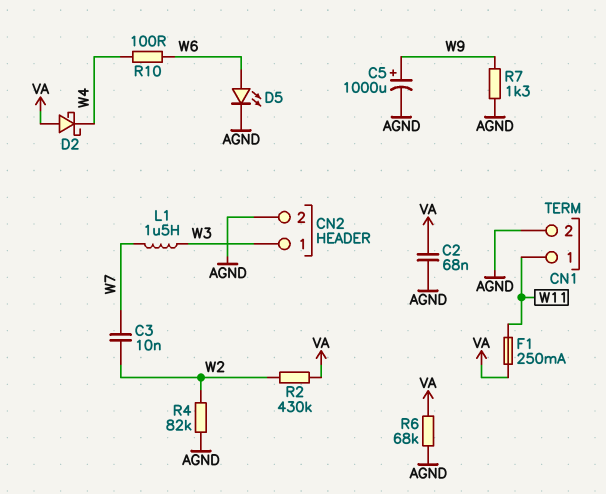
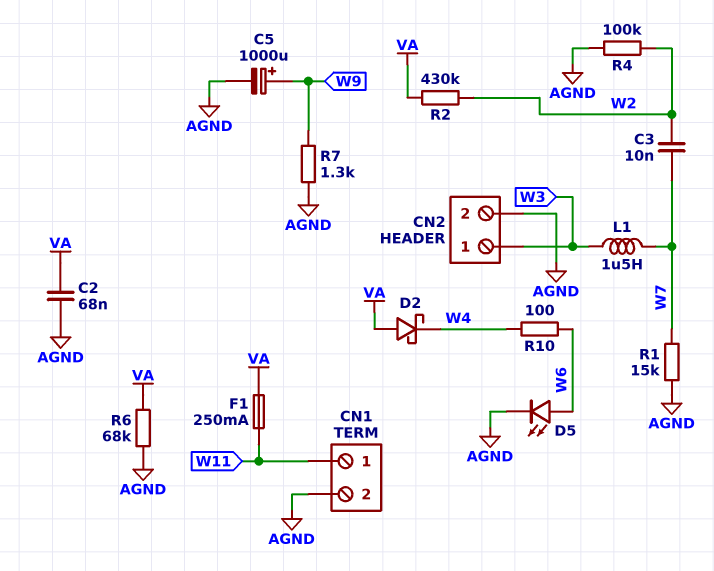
R1: none -> 15k (AGND, W7)
R4: 82k (AGND, W2) -> 100k (AGND, W2)

